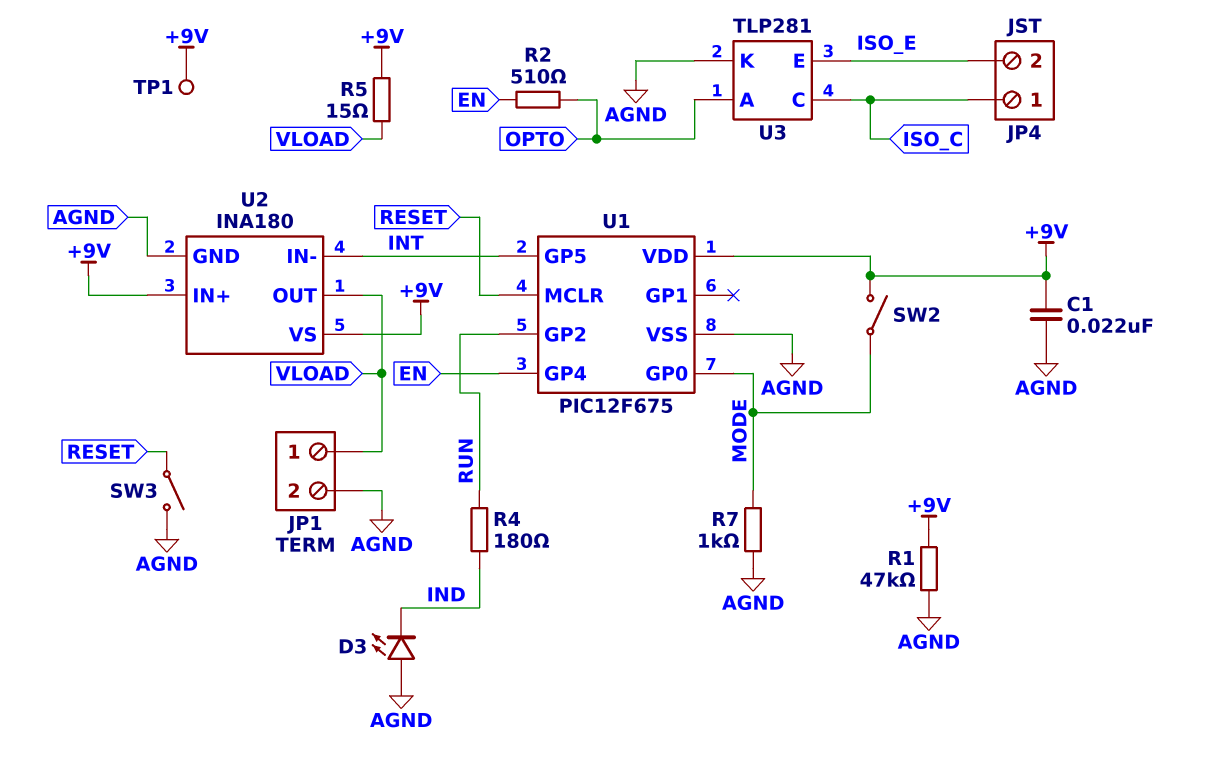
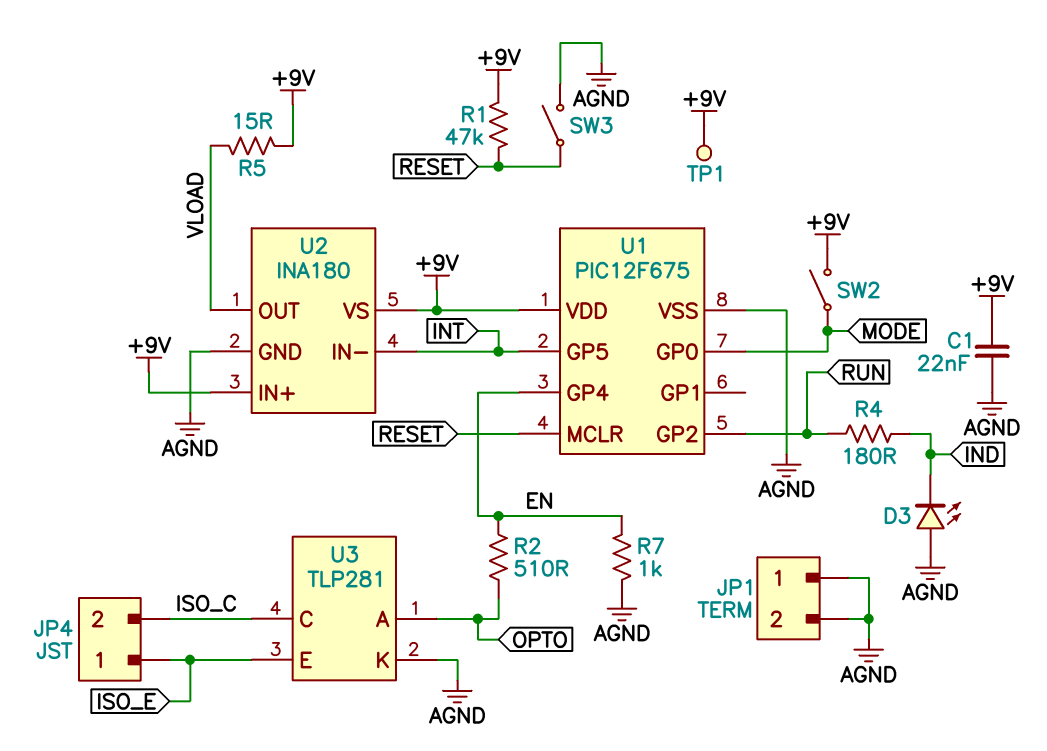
JP1 pin 1: VLOAD -> AGND
JP4 pin 1: ISO_C -> ISO_E
JP4 pin 2: ISO_E -> ISO_C
R1: 47k (+9V, AGND) -> 47k (+9V, RESET)
R7: 1k (AGND, MODE) -> 1k (AGND, EN)

